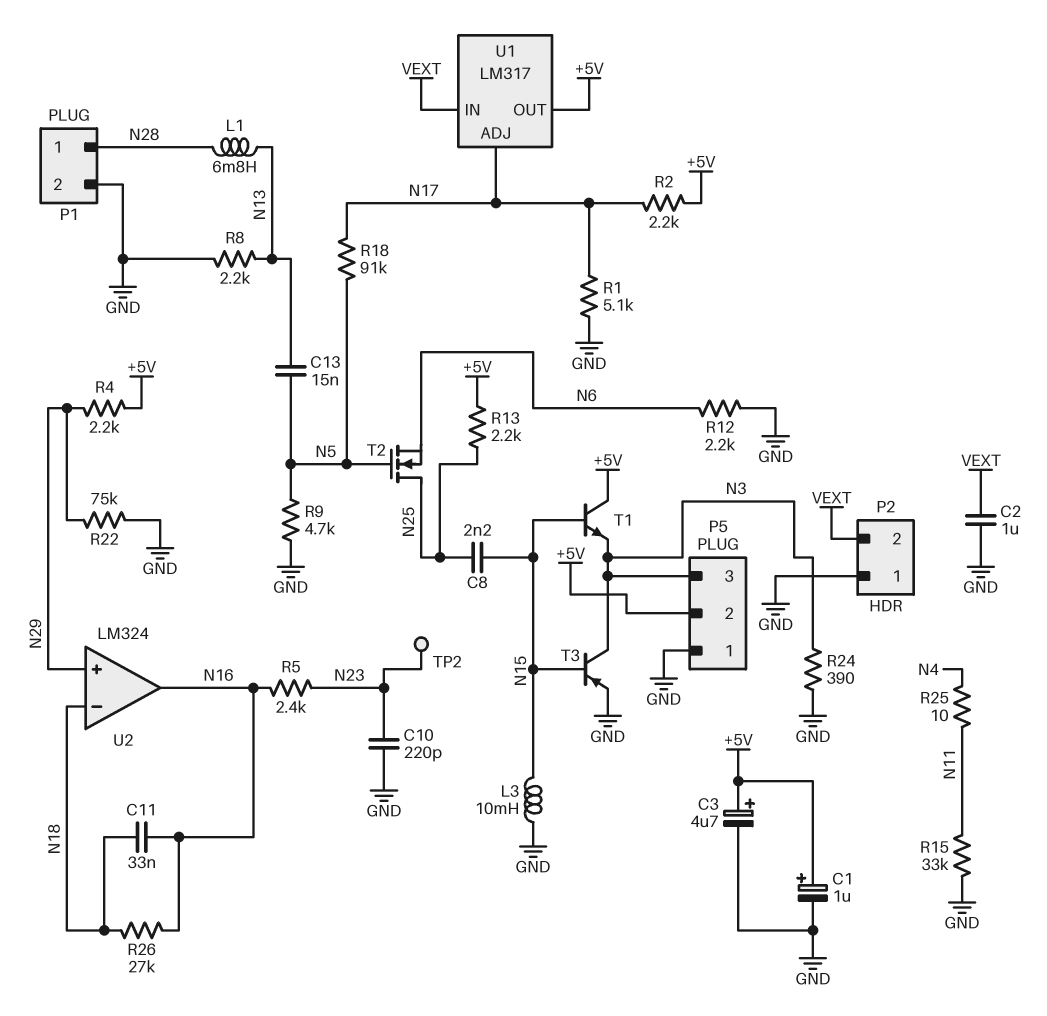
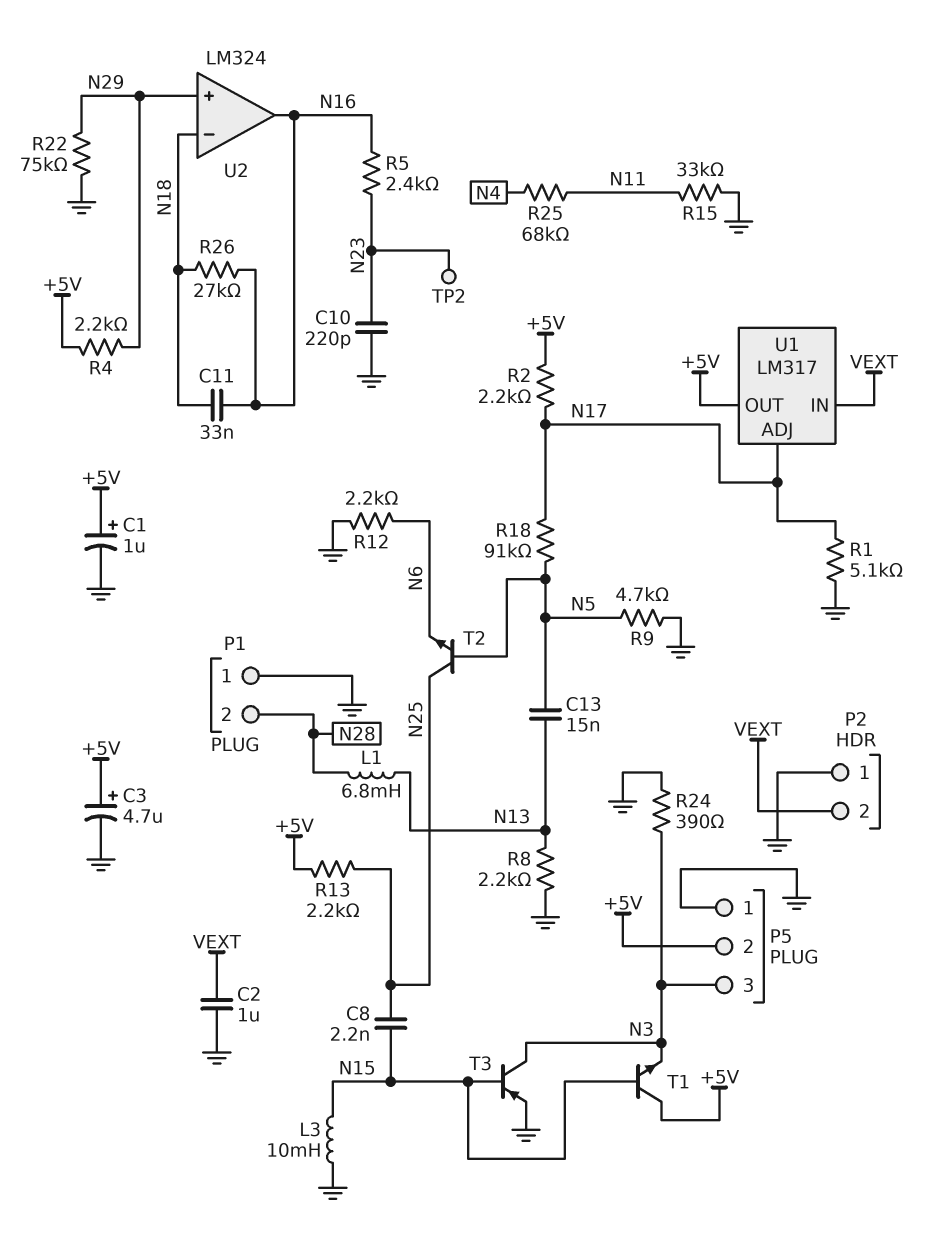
P1 pin 1: N28 -> GND
P1 pin 2: GND -> N28
R25: 10 (N4, N11) -> 68k (N4, N11)
T2: NMOS (G N5, D N25, S N6) -> NPN (B N5, C N25, E N6)

